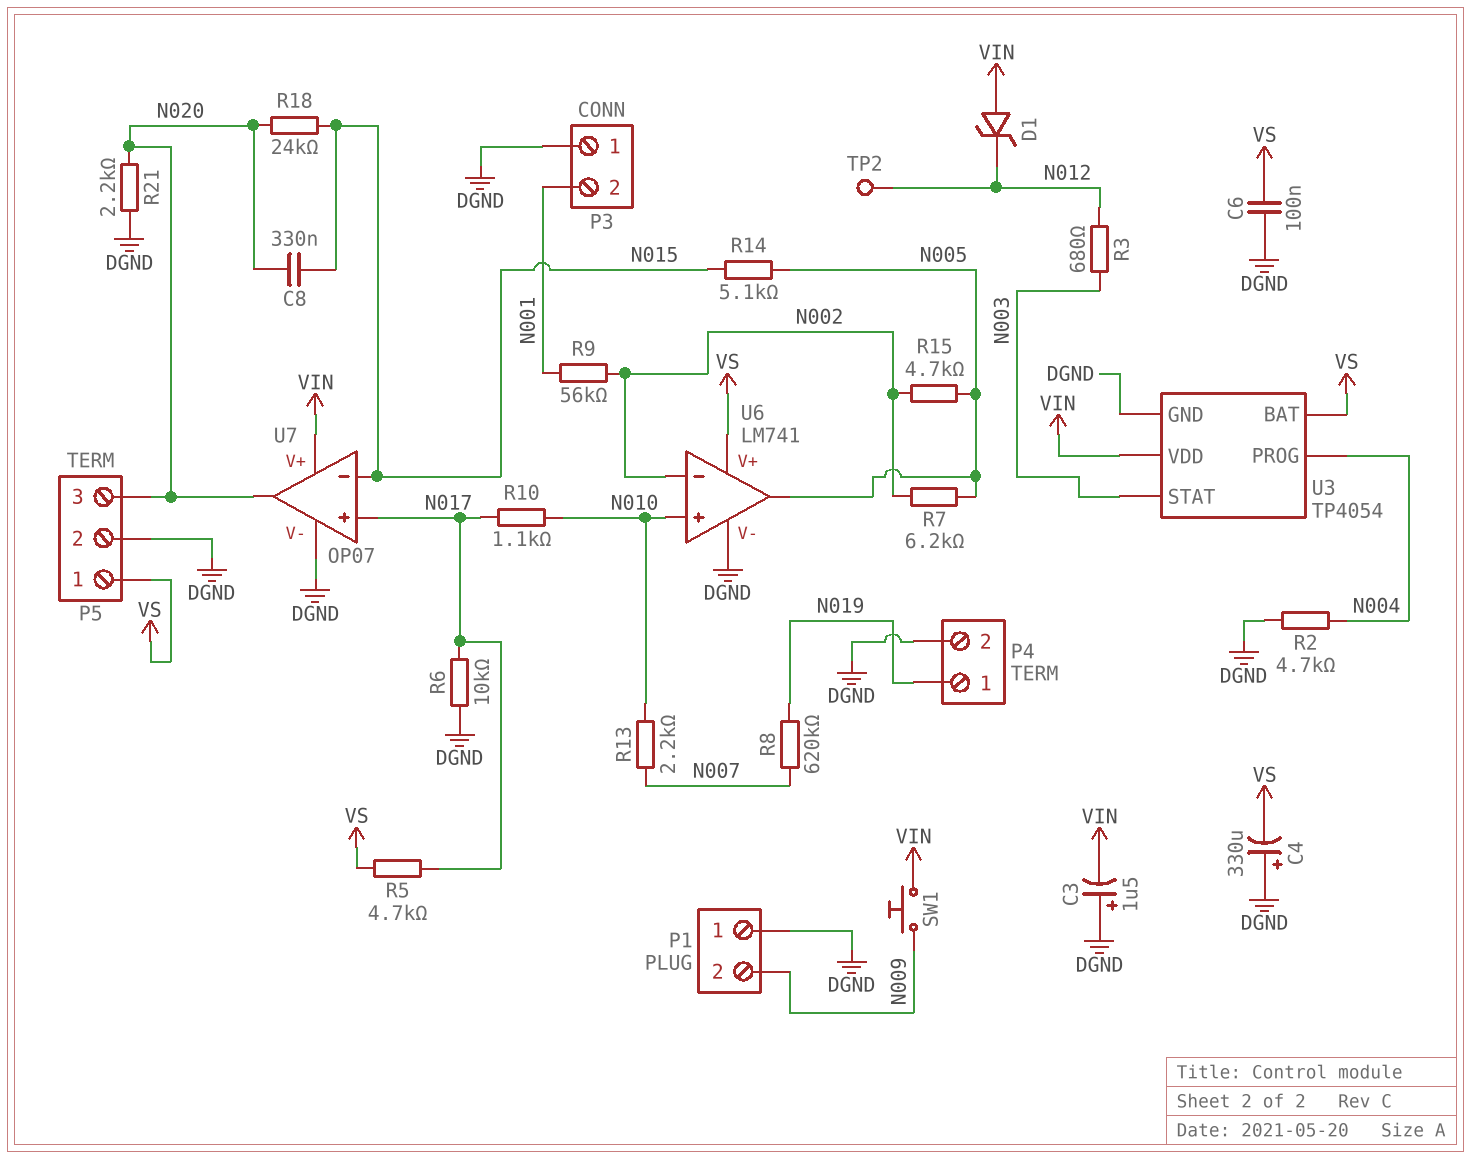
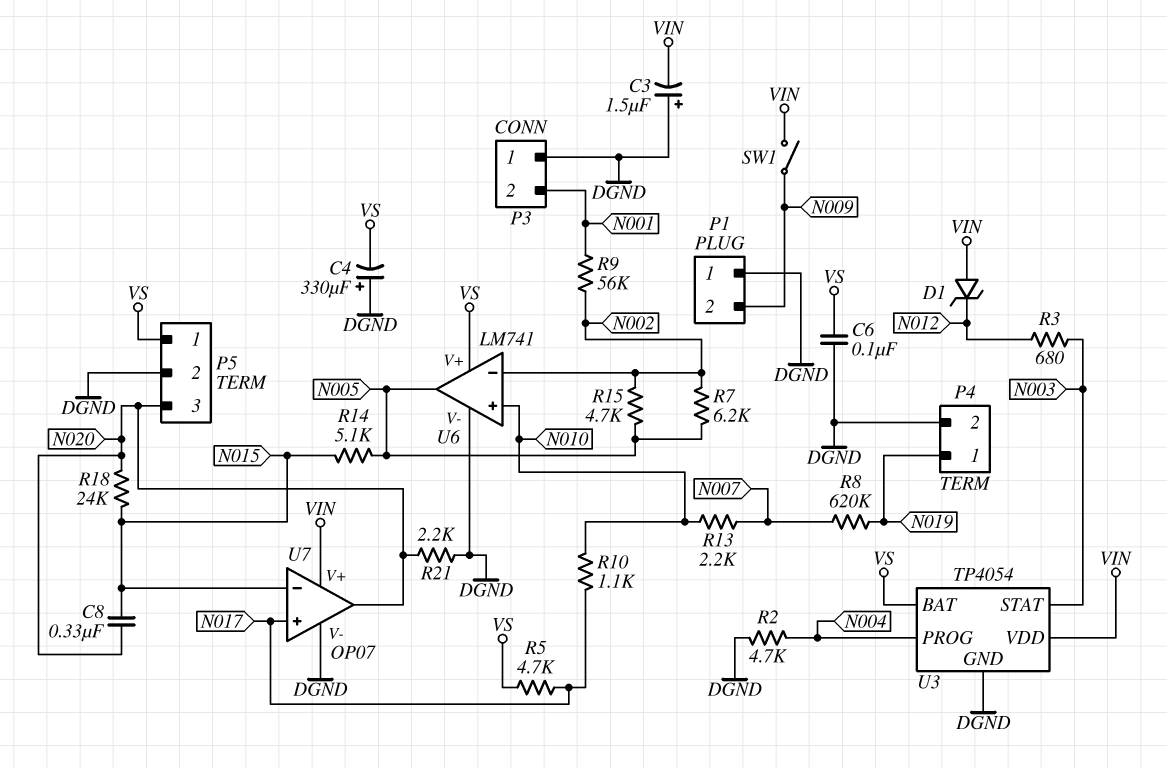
R6: 10k (DGND, N017) -> none
SW1: button (N009, VIN) -> switch (N009, VIN)
TP2: test point (N012) -> none

